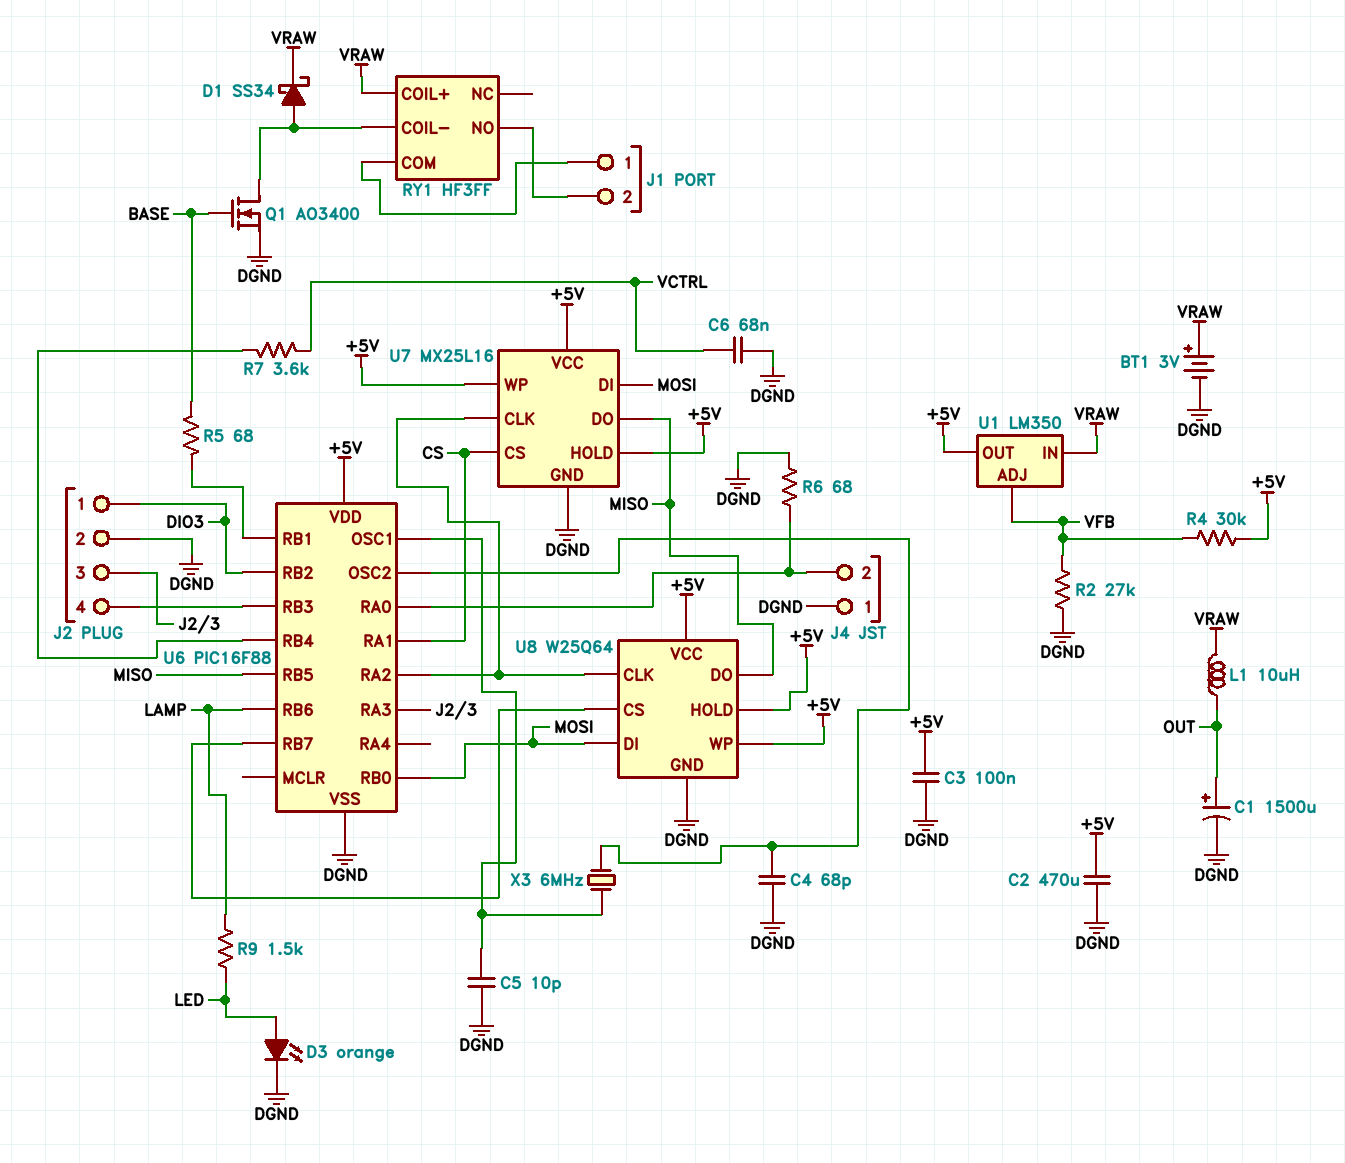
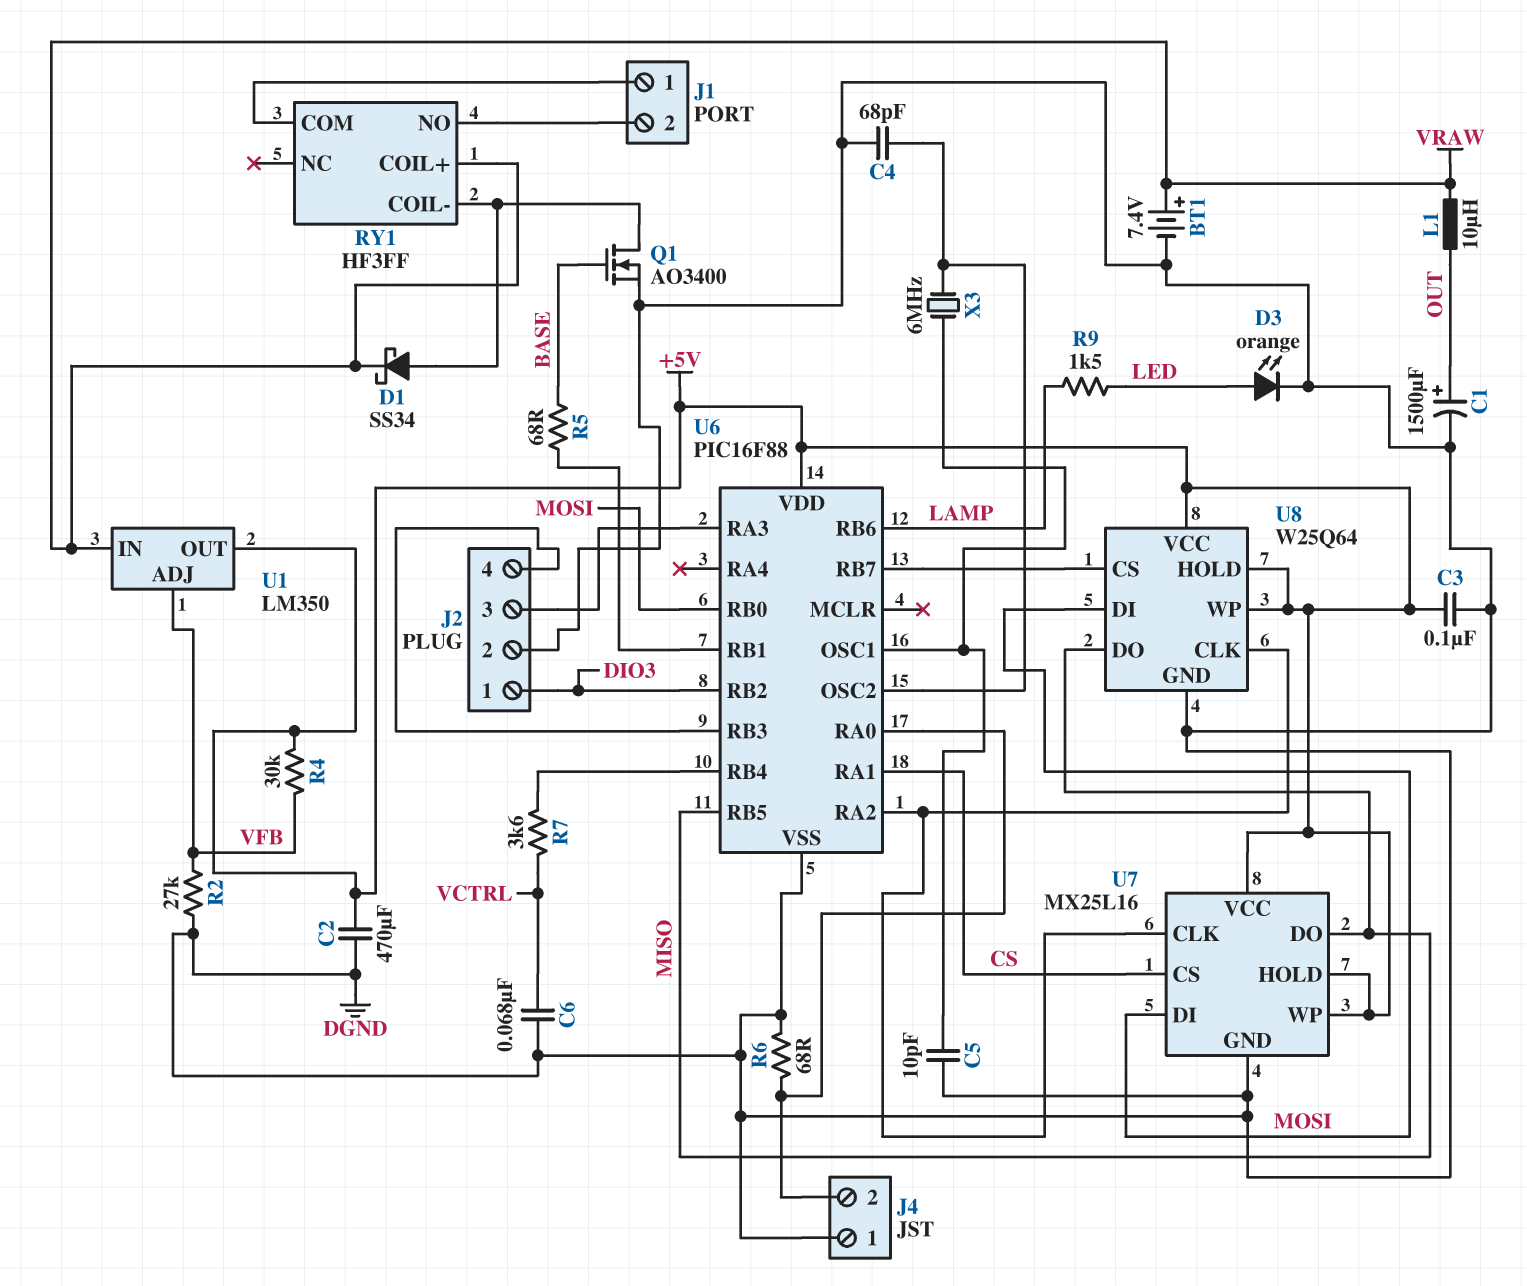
BT1: 3V (plus VRAW, minus DGND) -> 7.4V (plus VRAW, minus DGND)

